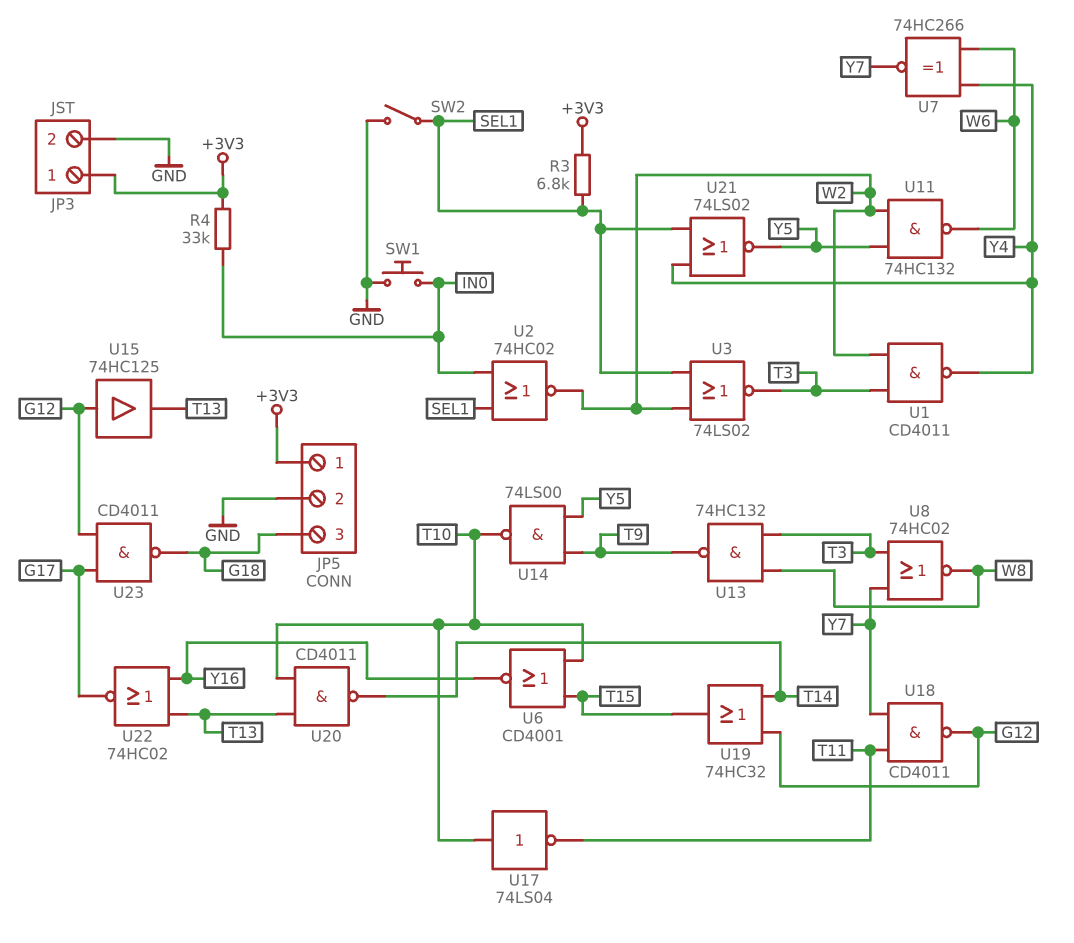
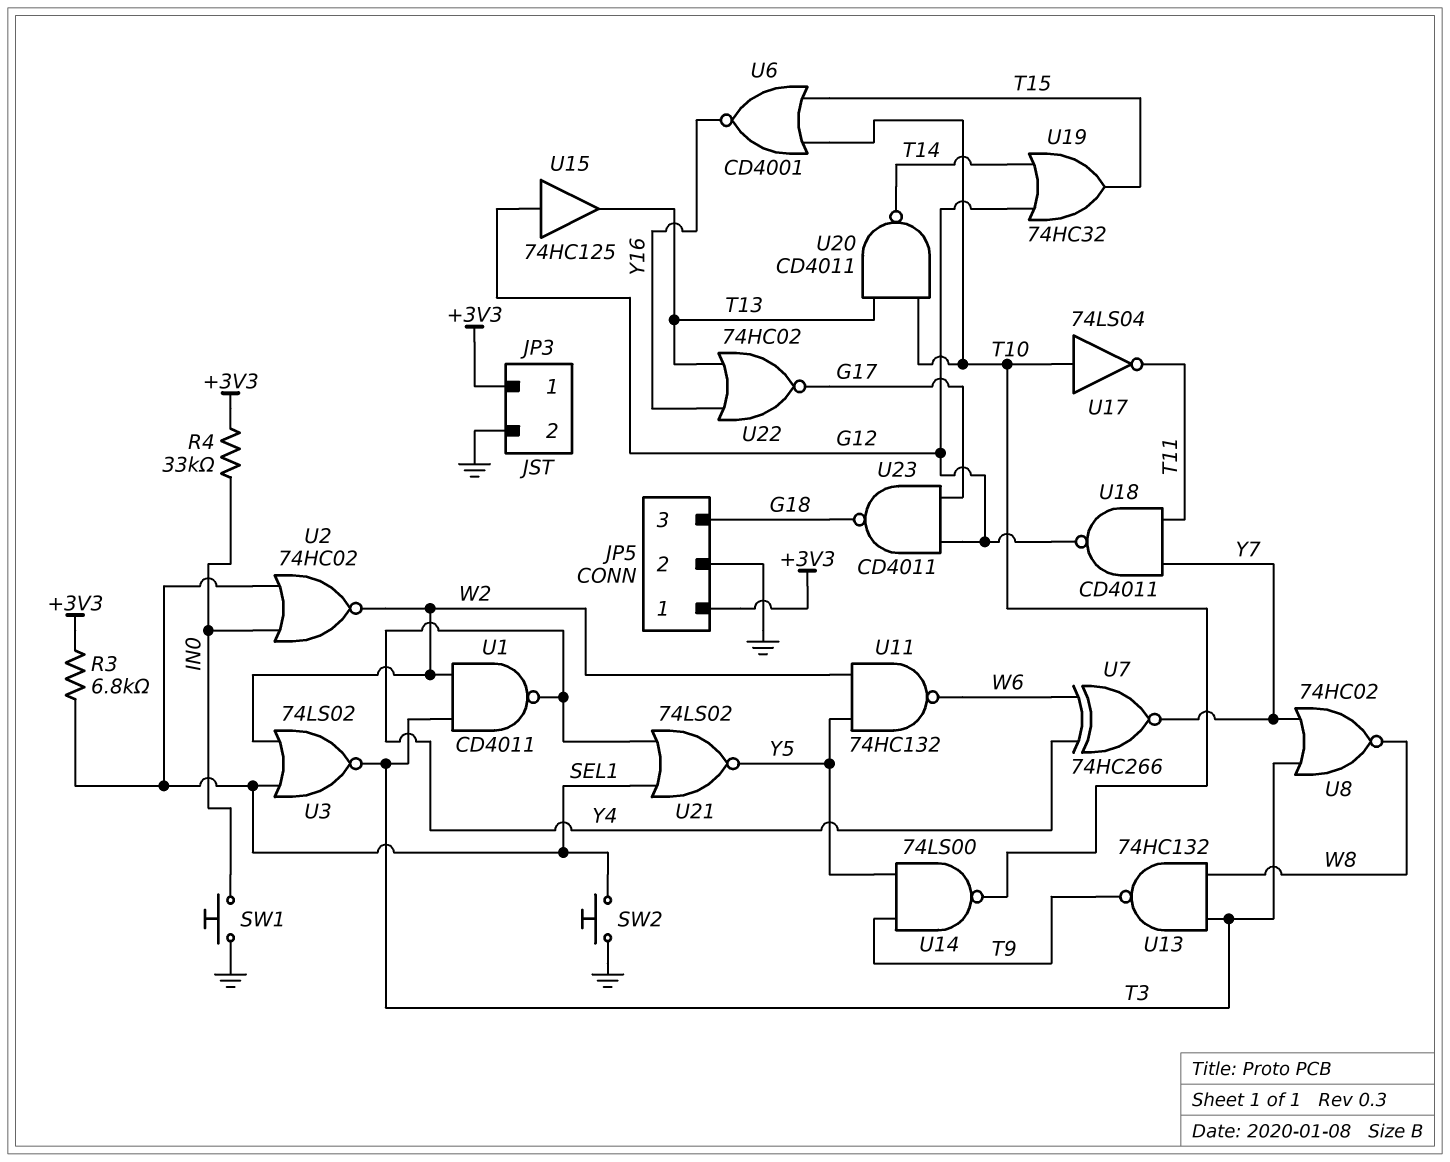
SW2: switch (GND, SEL1) -> button (GND, SEL1)

